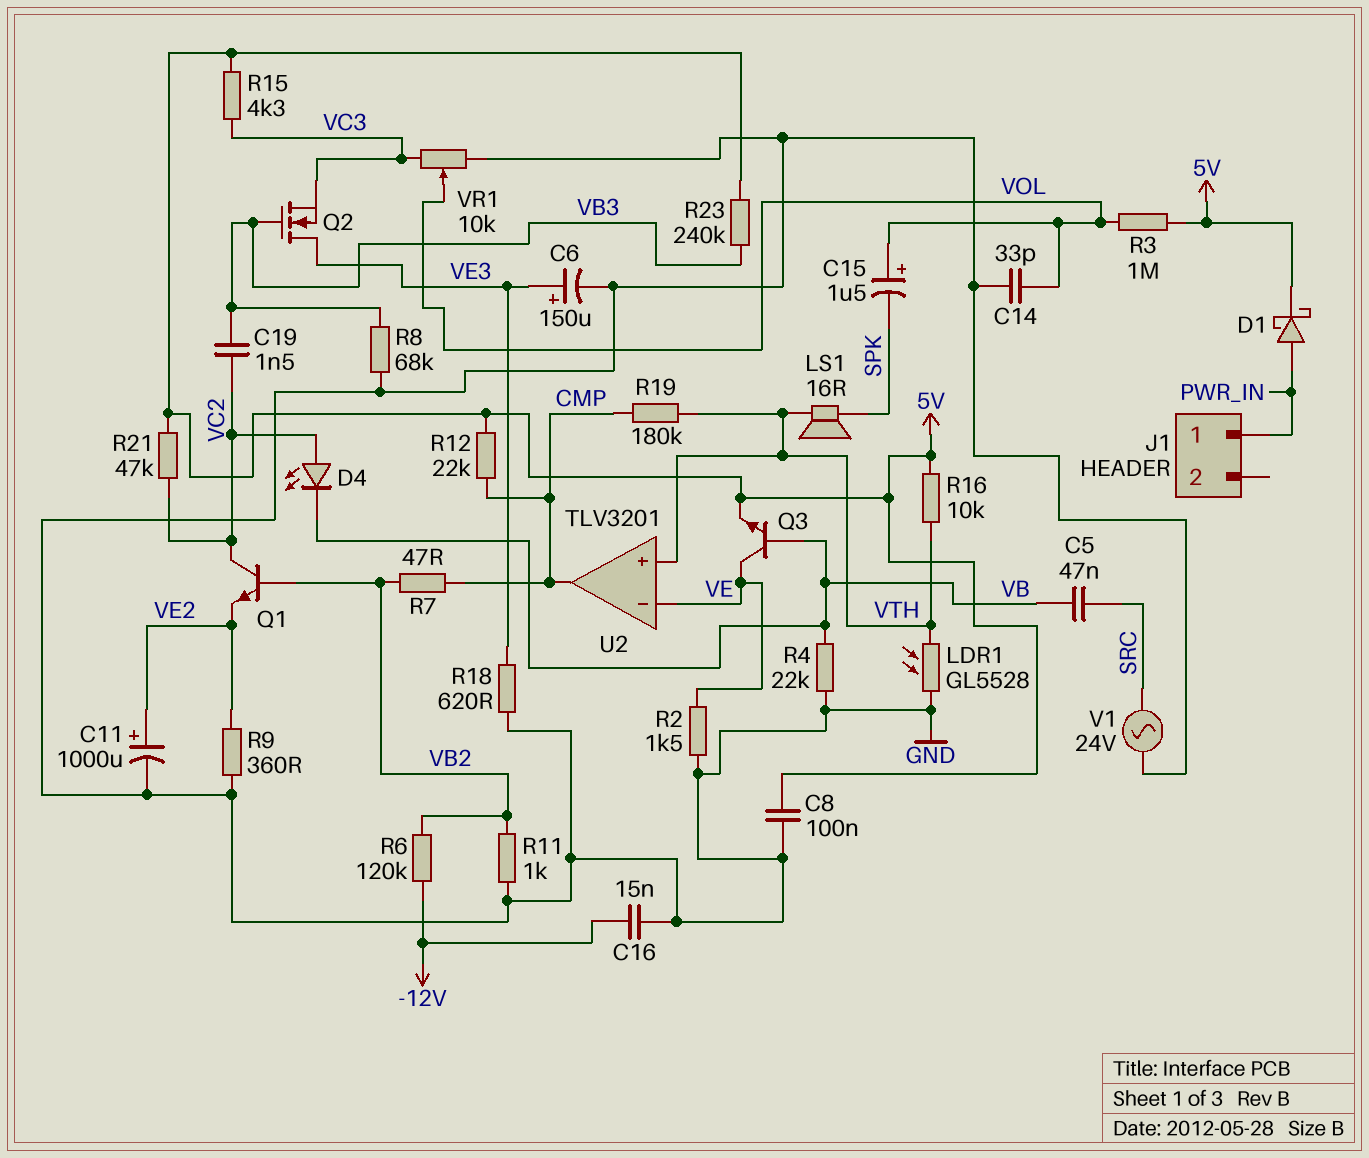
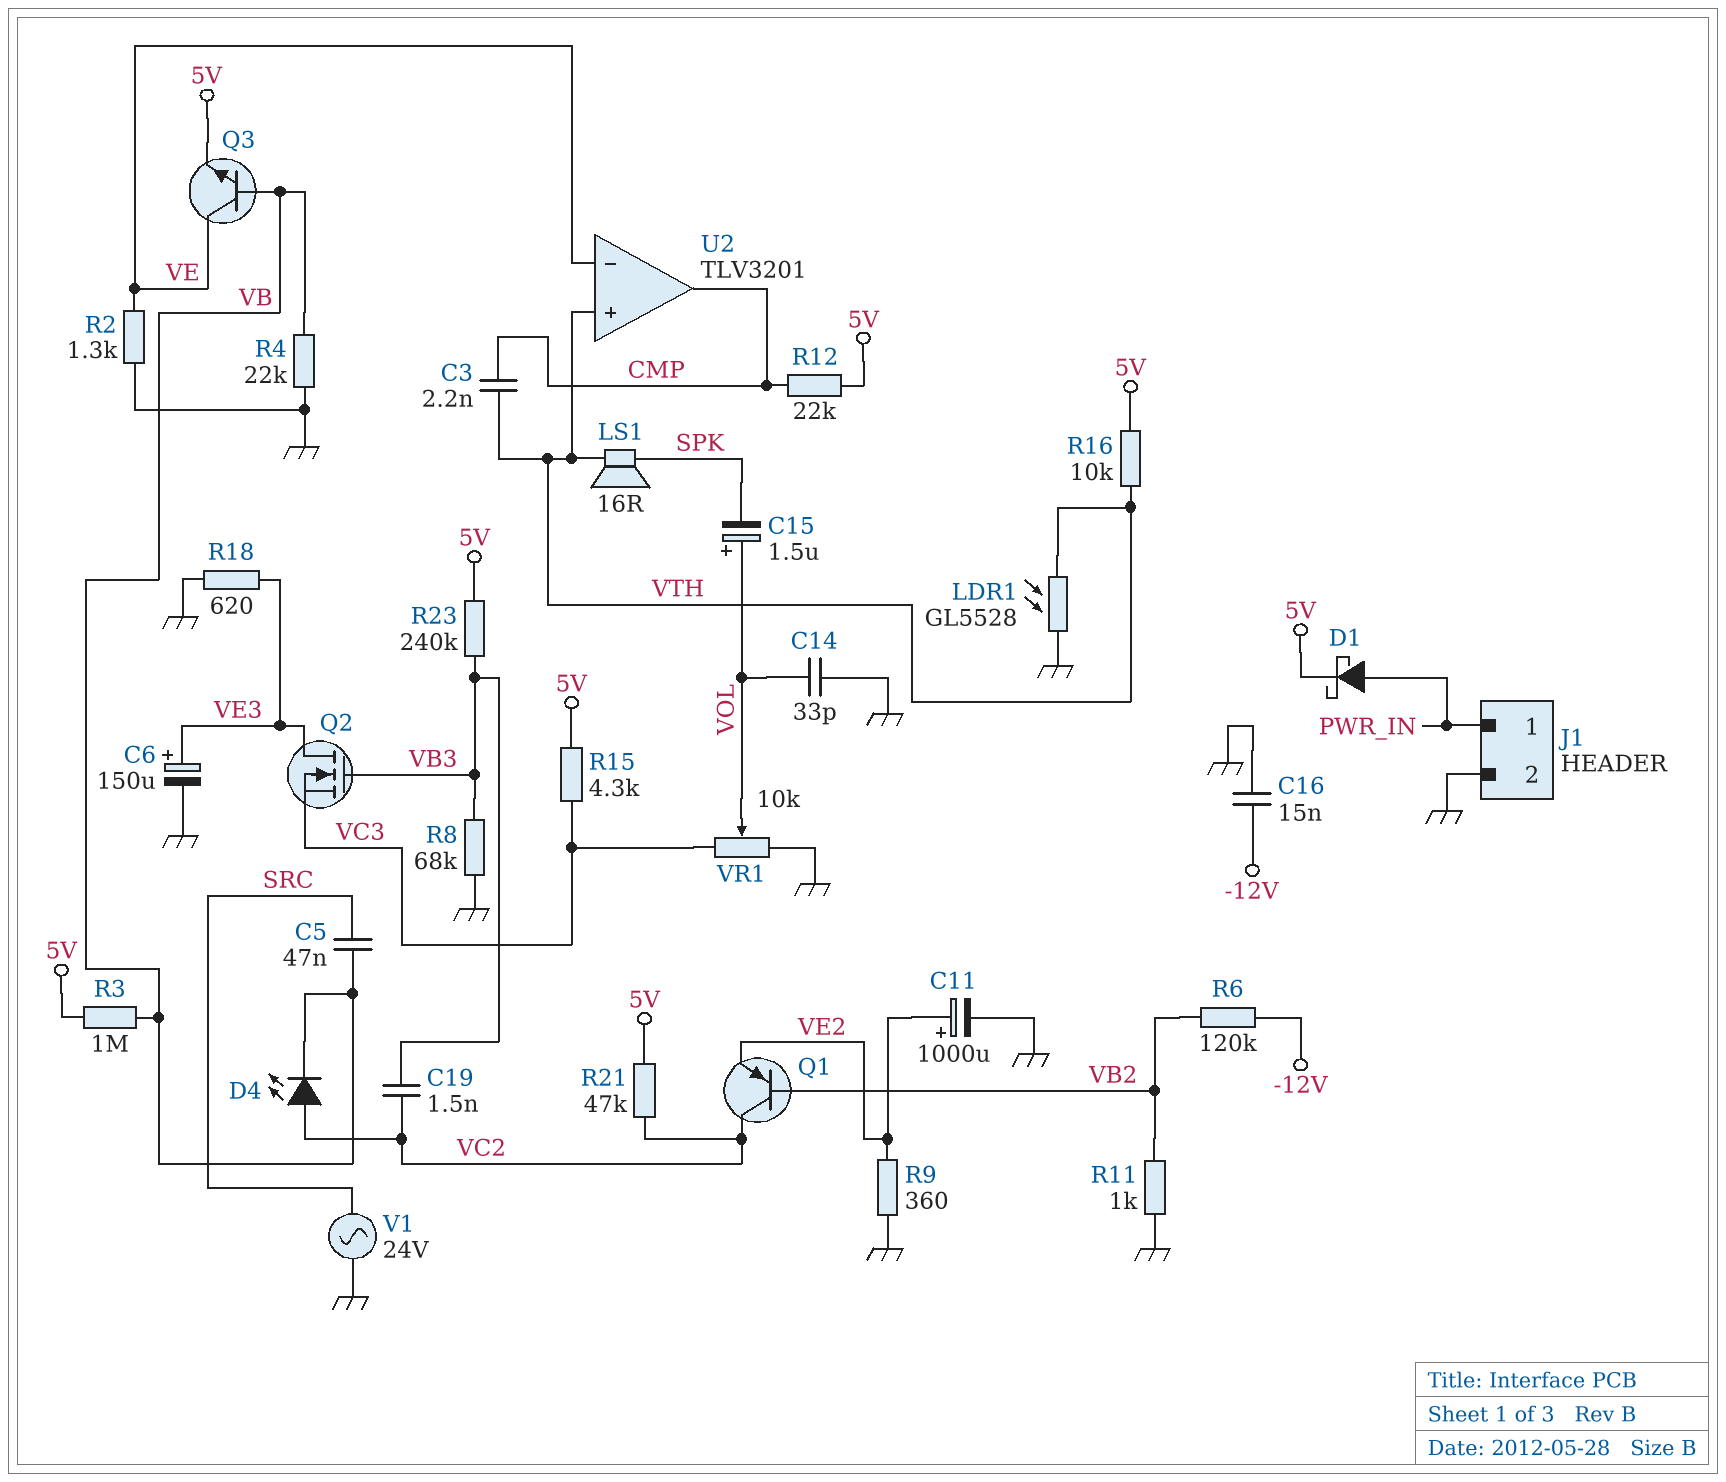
C3: none -> 2.2nF (CMP, VTH)
C8: 100nF (5V, GND) -> none
J1 pin 2: none -> GND
Q1: NPN (B VB2, C VC2, E VE2) -> PNP (B VB2, C VC2, E VE2)
R2: 1.5k (GND, VE) -> 1.3k (GND, VE)
R3: 1M (5V, VOL) -> 1M (5V, VB)
R7: 47 (CMP, VB2) -> none
R19: 180k (CMP, VTH) -> none

